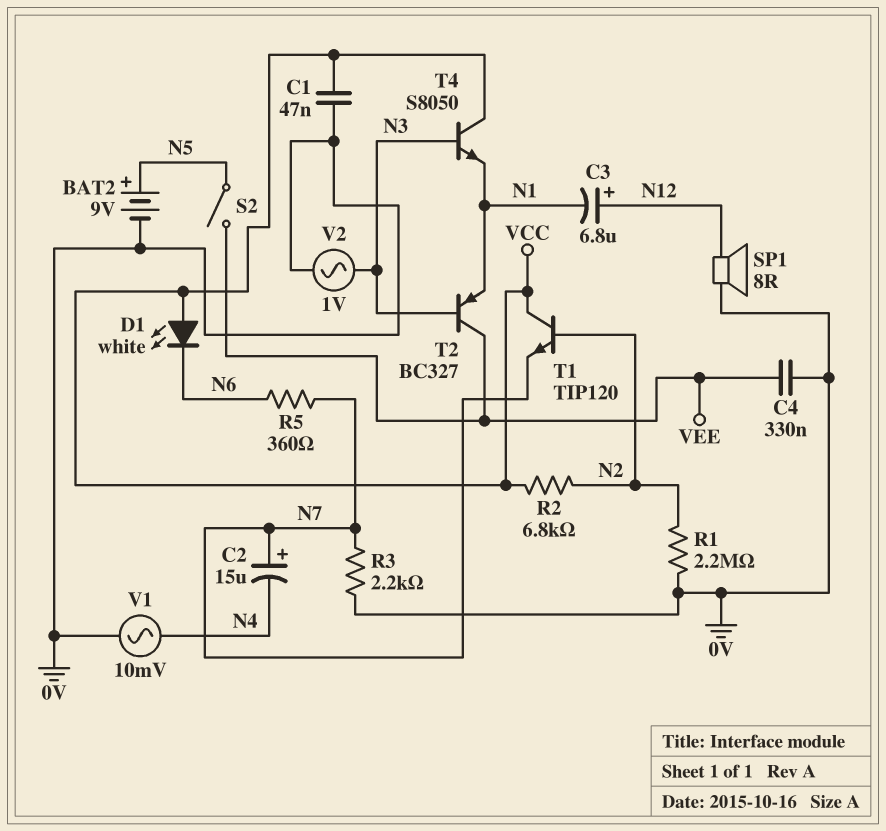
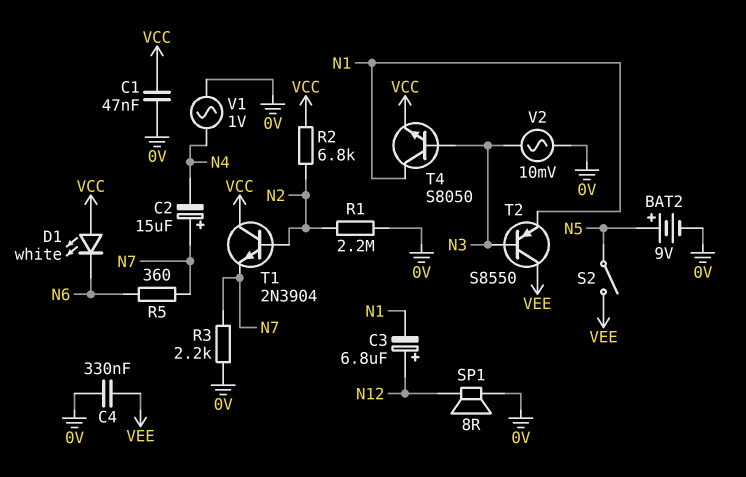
T1: NPN TIP120 (B N2, C VCC, E N7) -> NPN 2N3904 (B N2, C VCC, E N7)
T2: PNP BC327 (B N3, C VEE, E N1) -> PNP S8550 (B N3, C VEE, E N1)
T4: NPN S8050 (B N3, C VCC, E N1) -> NPN S8050 (B N3, C N1, E VCC)
V1: AC 10mV (0V, N4) -> AC 1V (0V, N4)
V2: AC 1V (0V, N3) -> AC 10mV (0V, N3)

